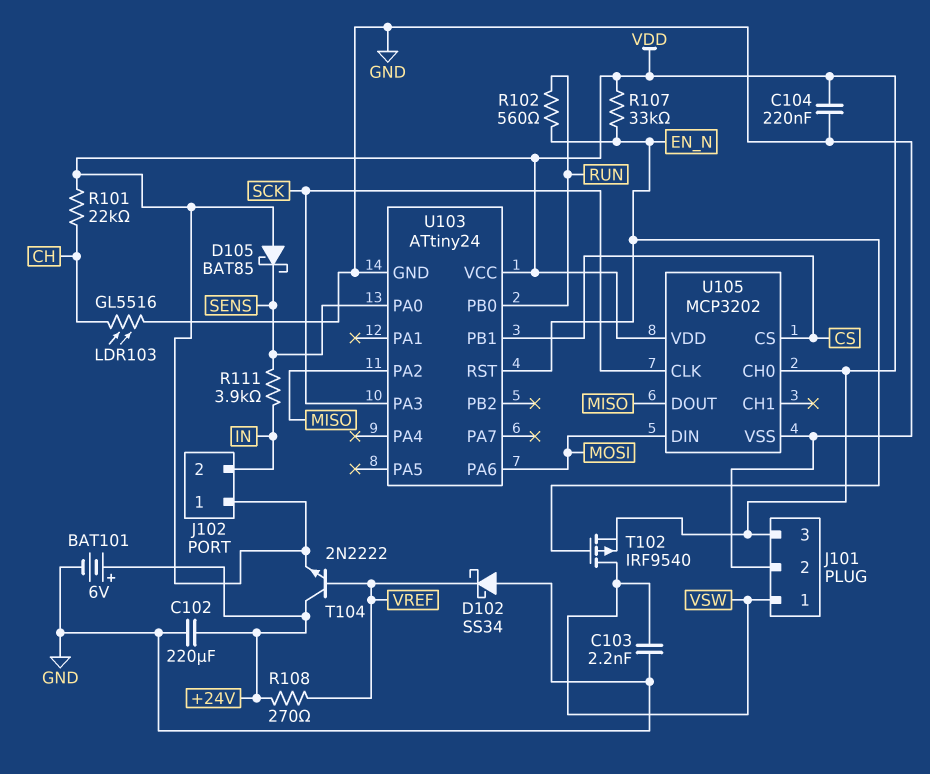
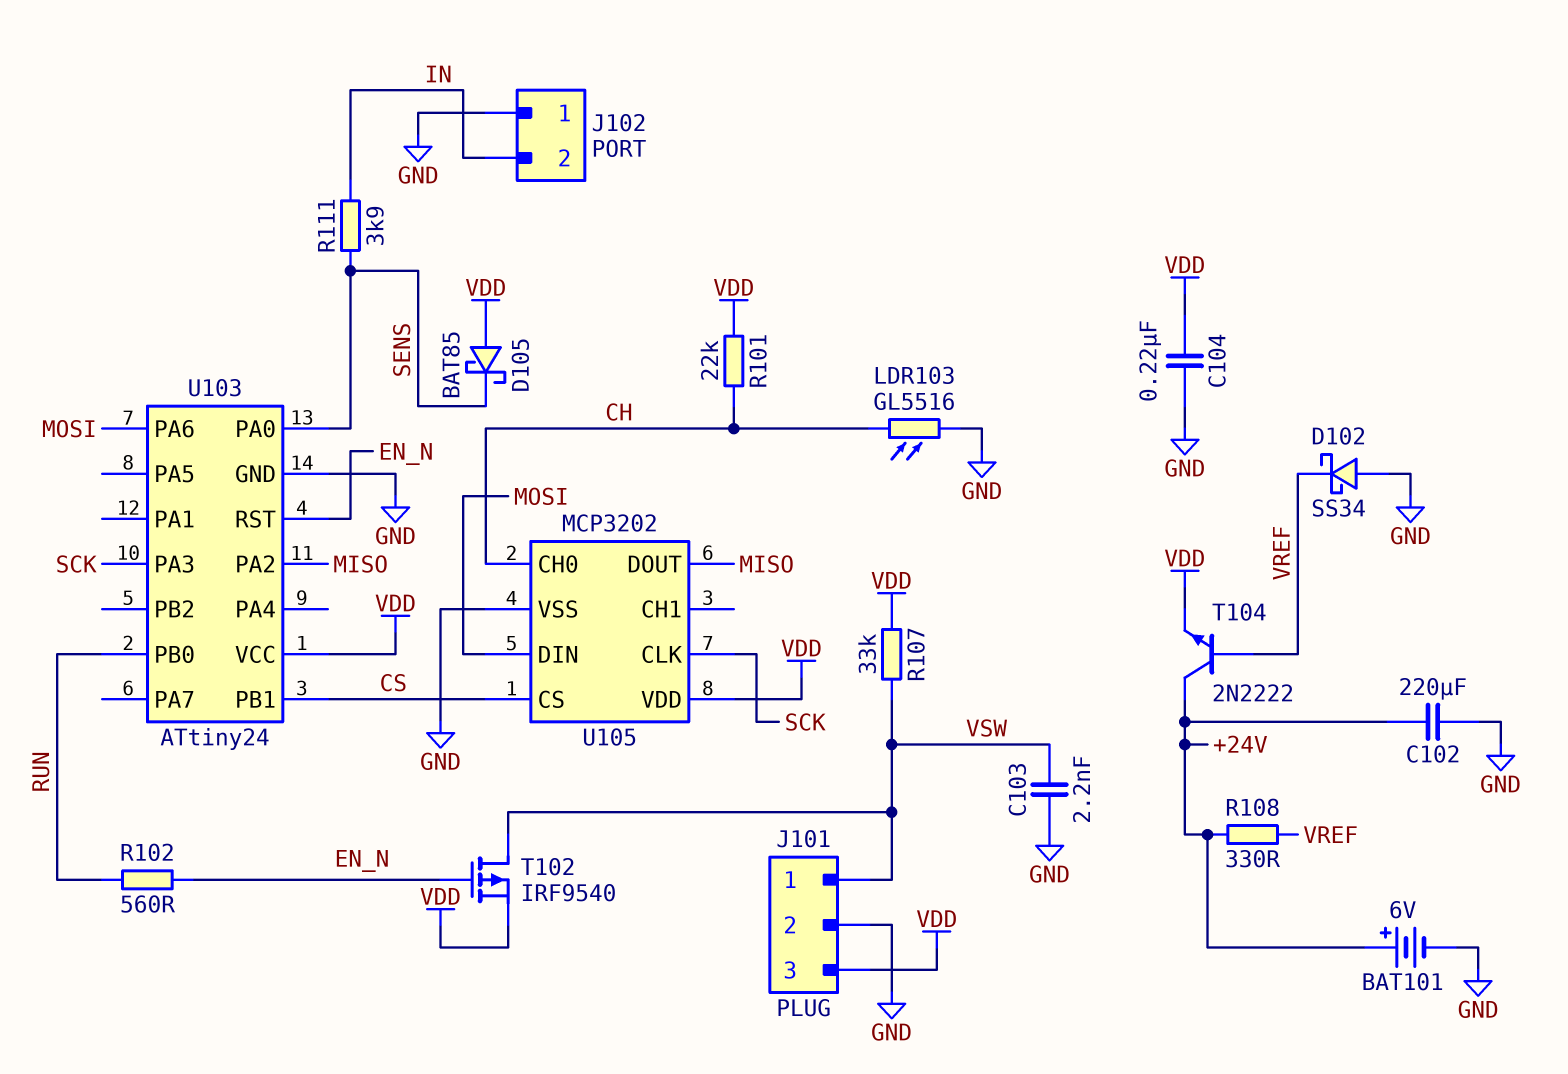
J102 pin 1: VDD -> GND
R107: 33k (EN_N, VDD) -> 33k (VDD, VSW)
R108: 270 (+24V, VREF) -> 330 (+24V, VREF)
U105 pin CH0: VDD -> CH

